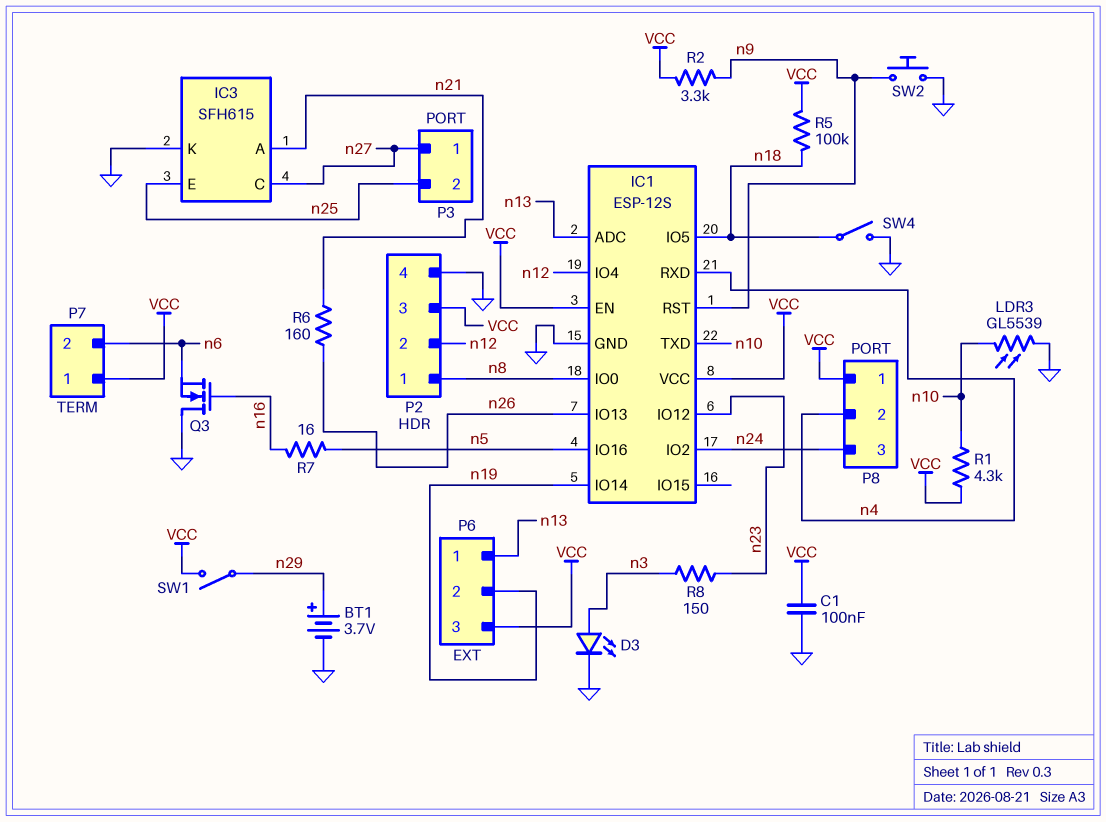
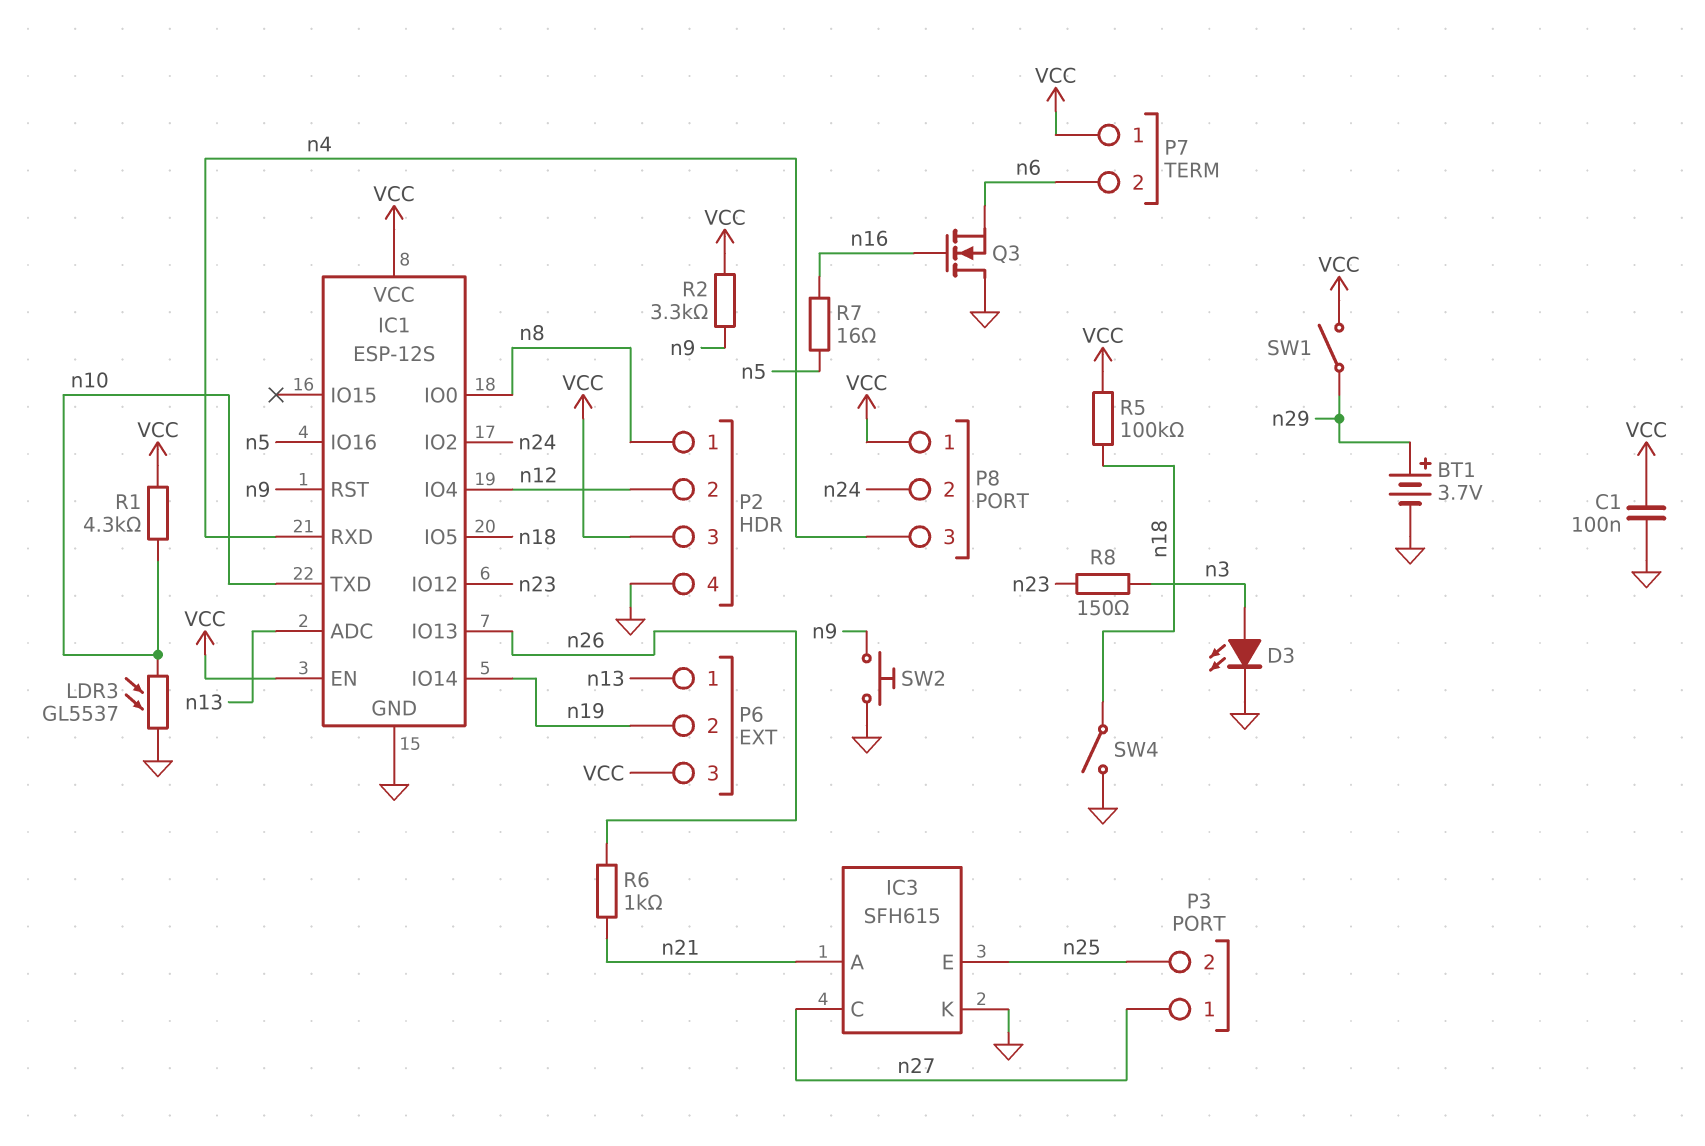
LDR3: GL5539 (GND, n10) -> GL5537 (GND, n10)
P8 pin 2: n4 -> n24
P8 pin 3: n24 -> n4
R6: 160 (n21, n26) -> 1k (n21, n26)

